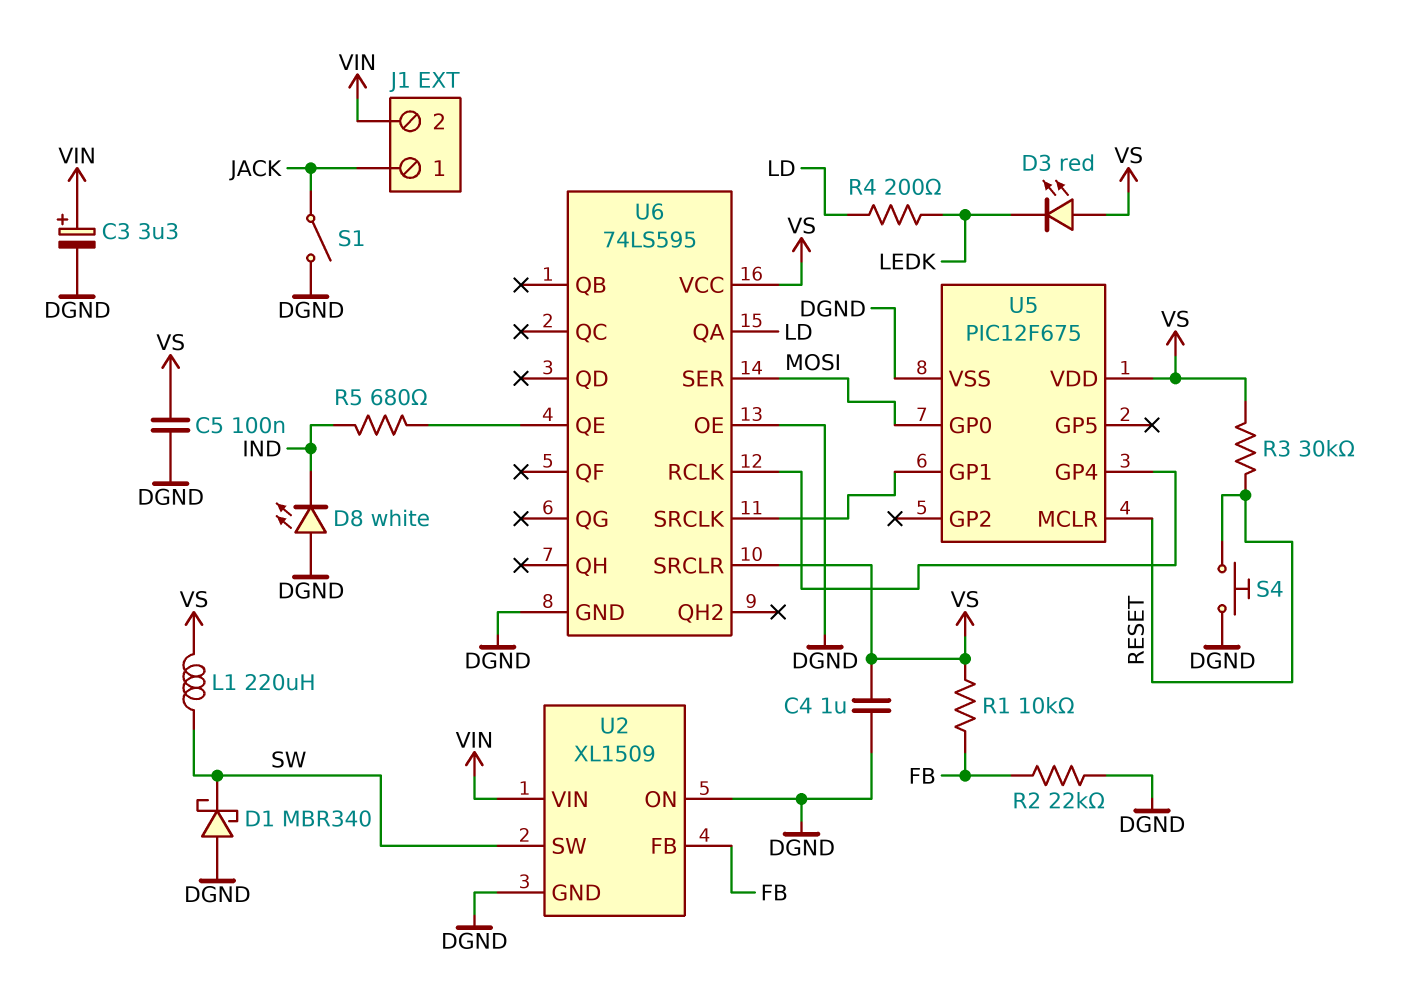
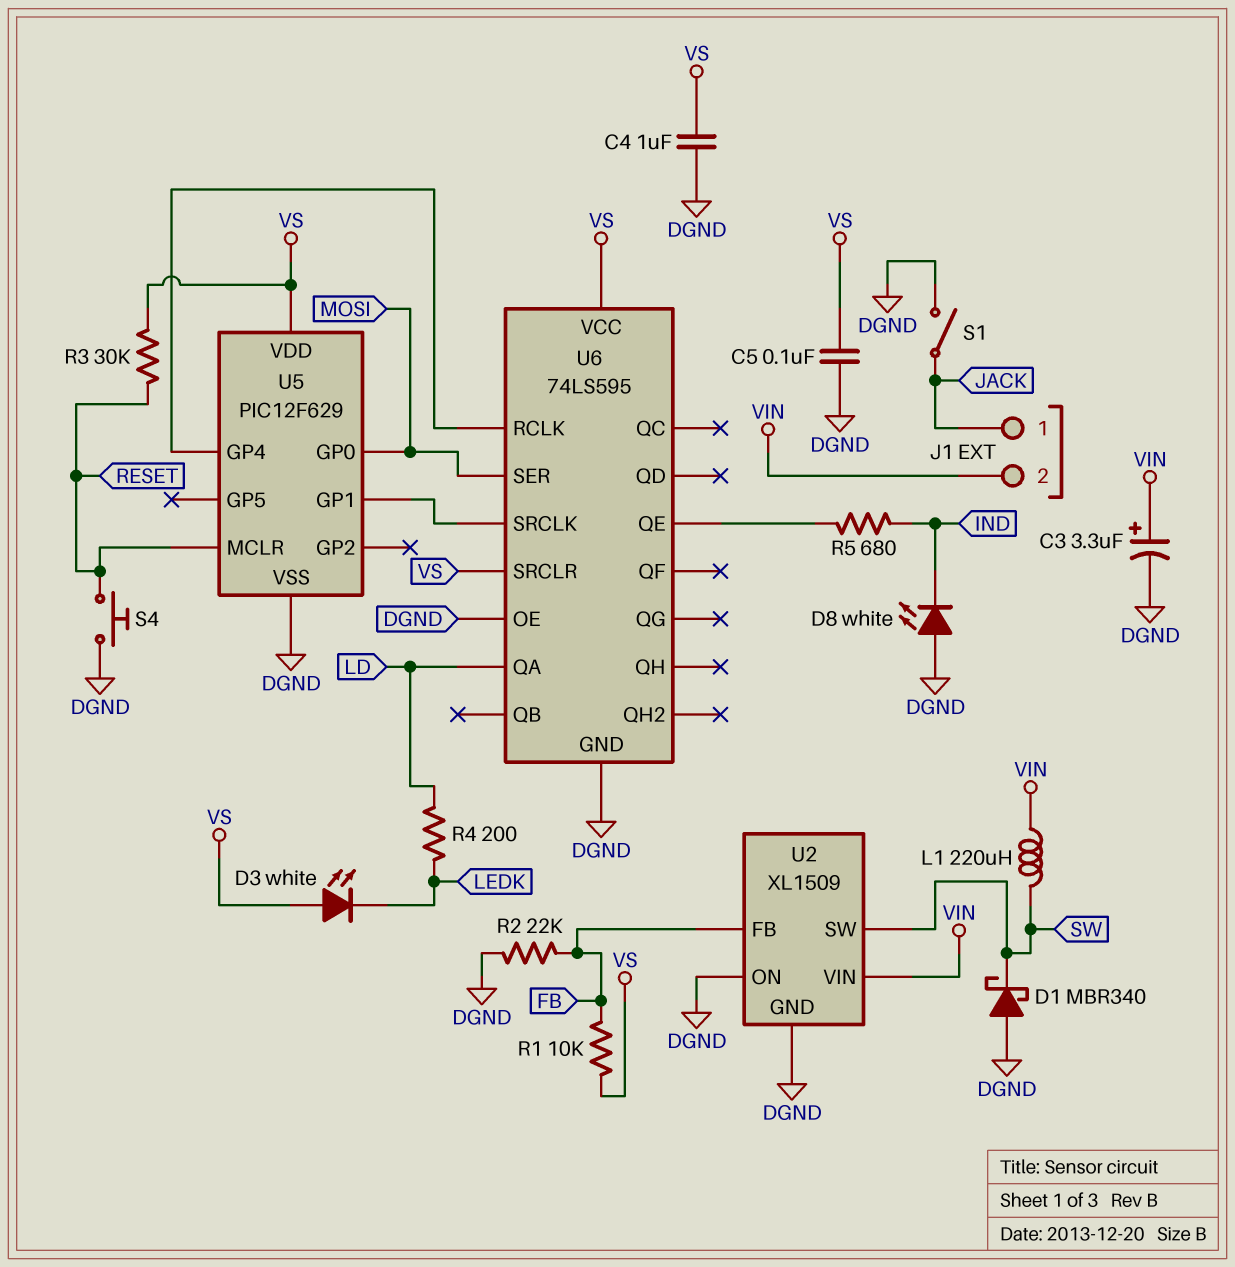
D3: LED red (A VS, K LEDK) -> LED white (A VS, K LEDK)
L1: 220uH (SW, VS) -> 220uH (SW, VIN)
U5: PIC12F675 -> PIC12F629

